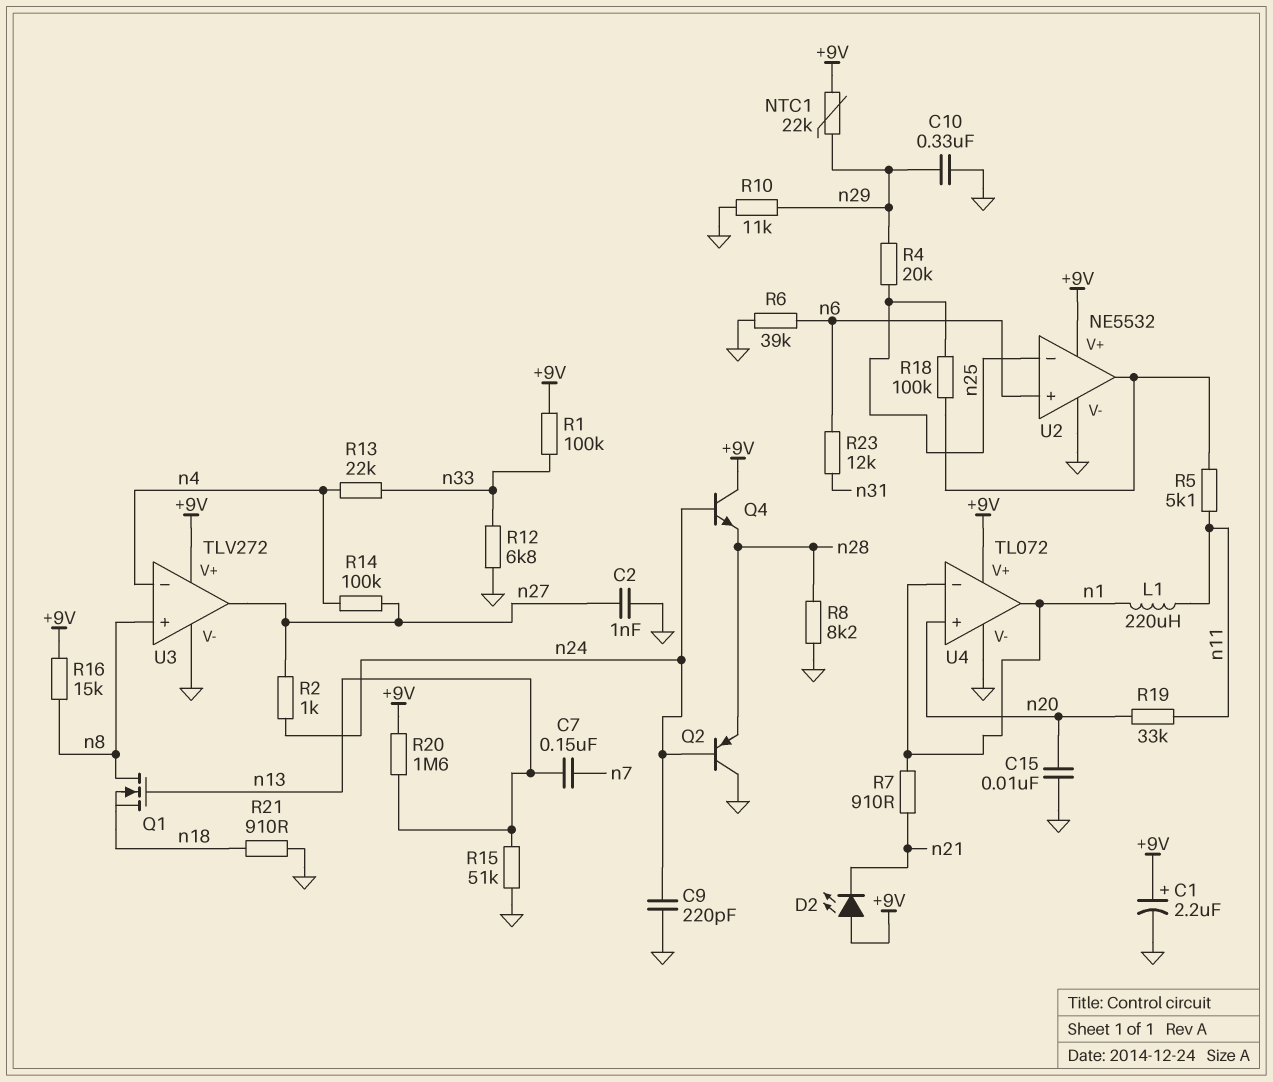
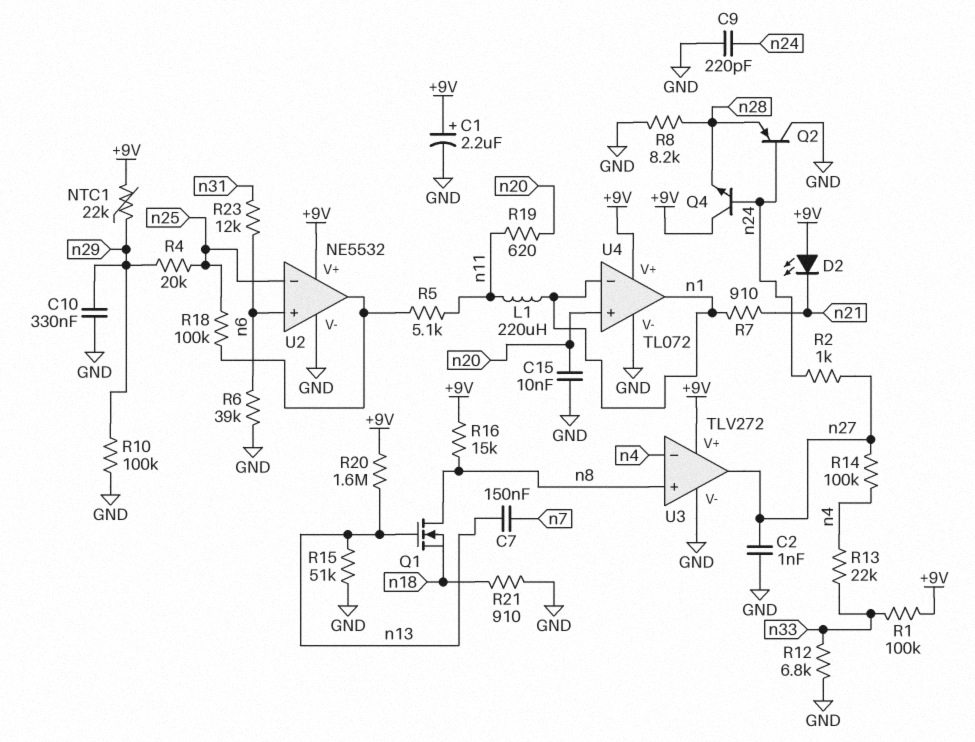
R10: 11k (GND, n29) -> 100k (GND, n29)
R19: 33k (n11, n20) -> 620 (n11, n20)

